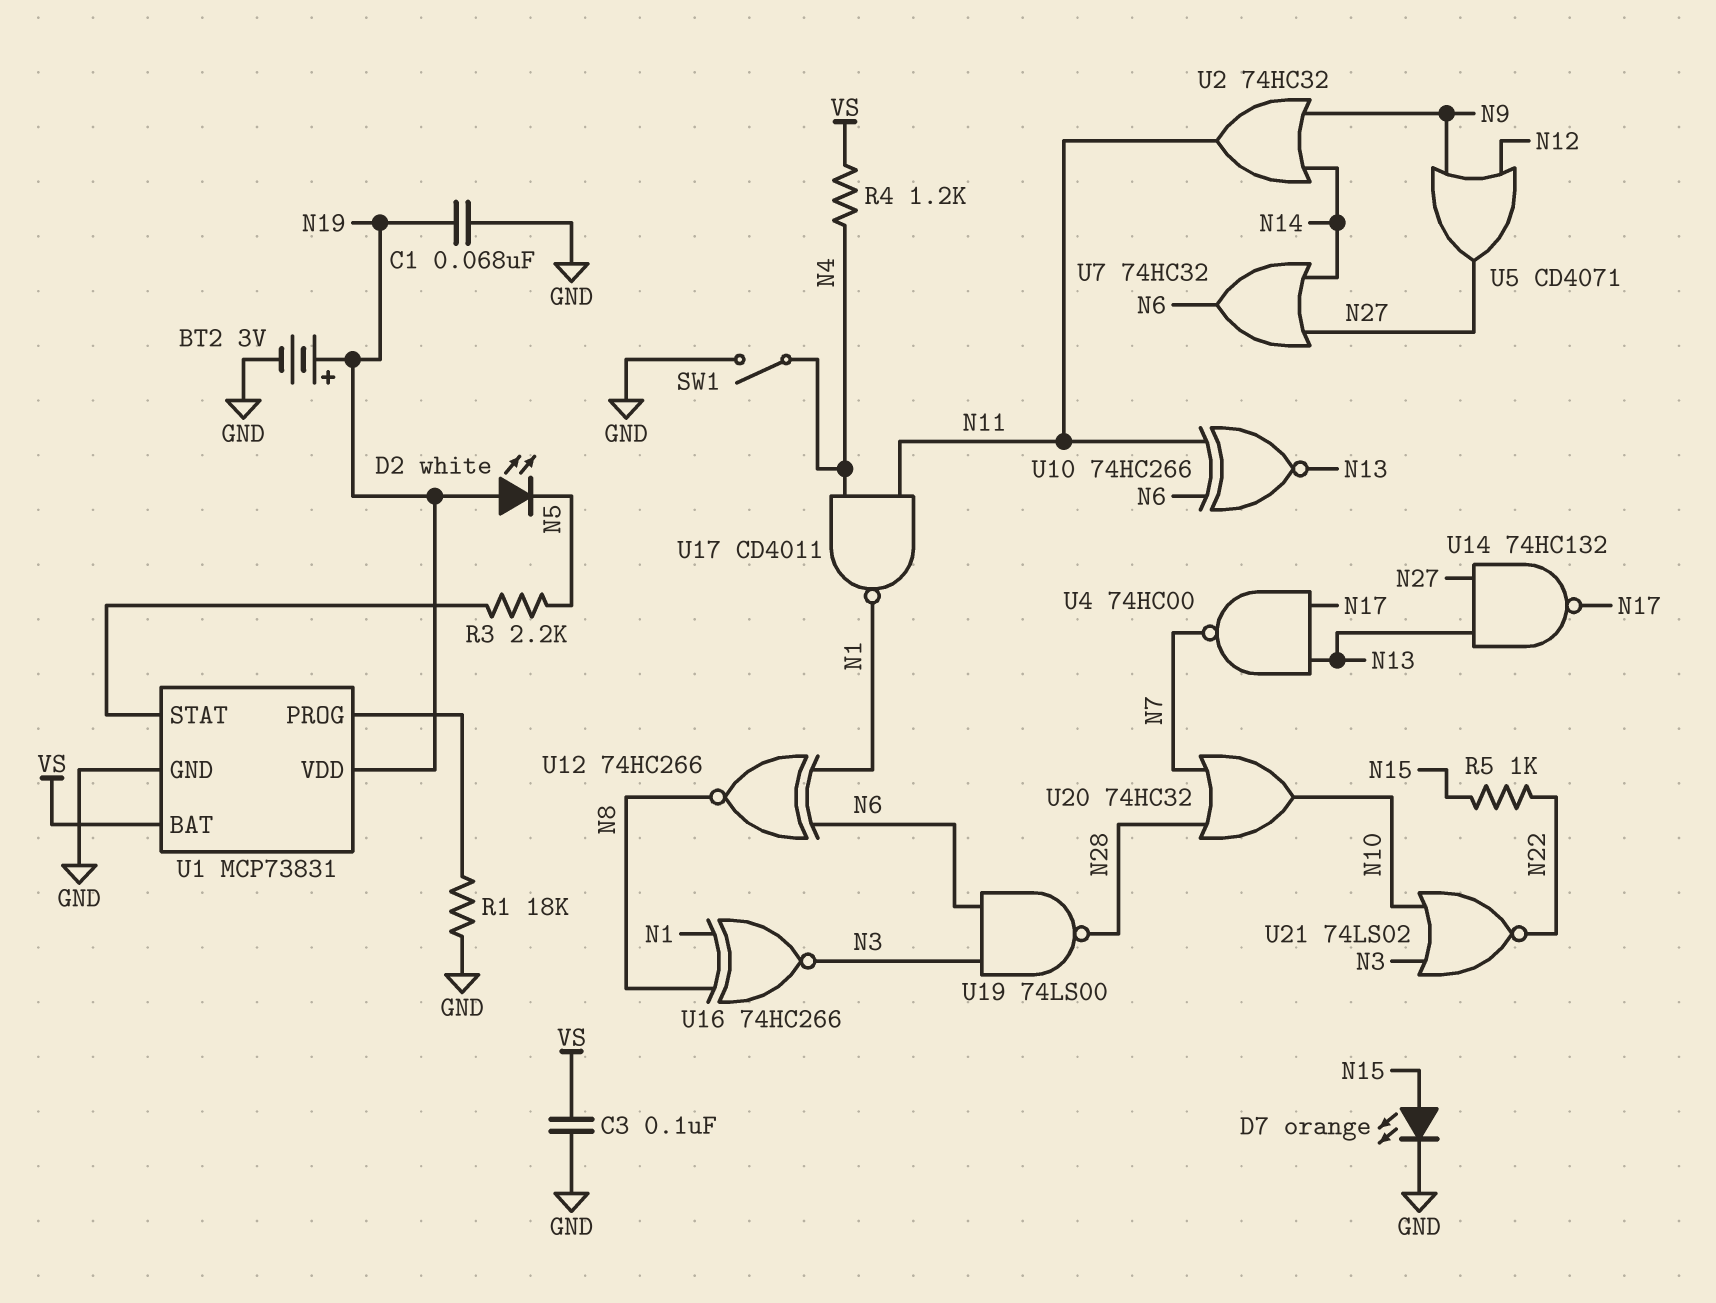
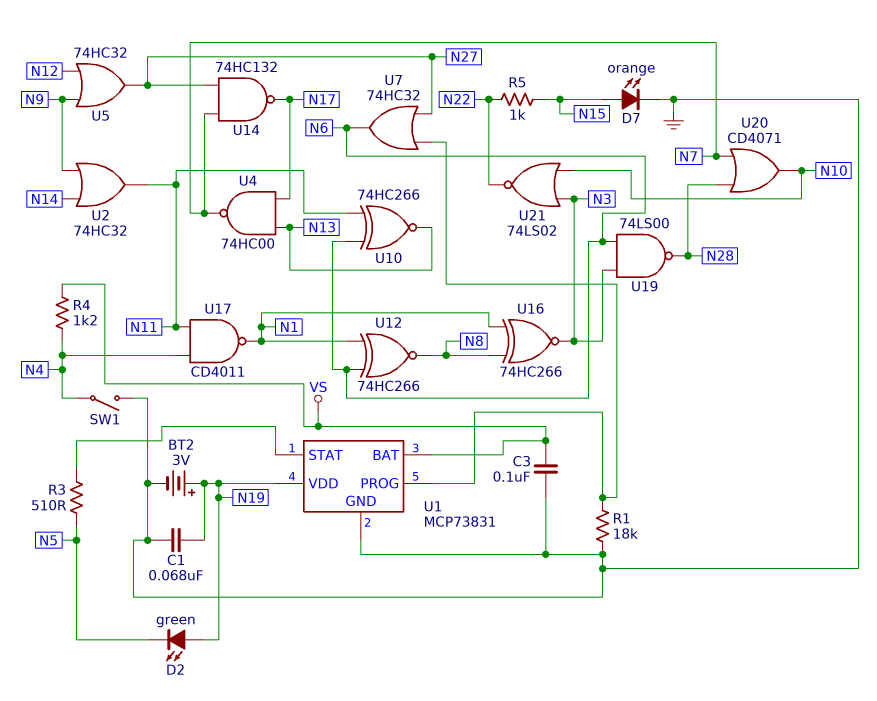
D2: LED white (A N19, K N5) -> LED green (A N19, K N5)
R3: 2.2k (N5, U1/STAT) -> 510 (N5, U1/STAT)
U5: OR CD4071 (in N9, in N12, out N27) -> OR 74HC32 (in N9, in N12, out N27)
U7: OR 74HC32 (in N14, in N27, out N6) -> OR 74HC32 (in N27, in U1/PROG, out N6)
U14: NAND 74HC132 (in N13, in N27, out N17) -> NAND 74HC132 (in N7, in N27, out N17)
U20: OR 74HC32 (in N7, in N28, out N10) -> OR CD4071 (in N7, in N28, out N10)

